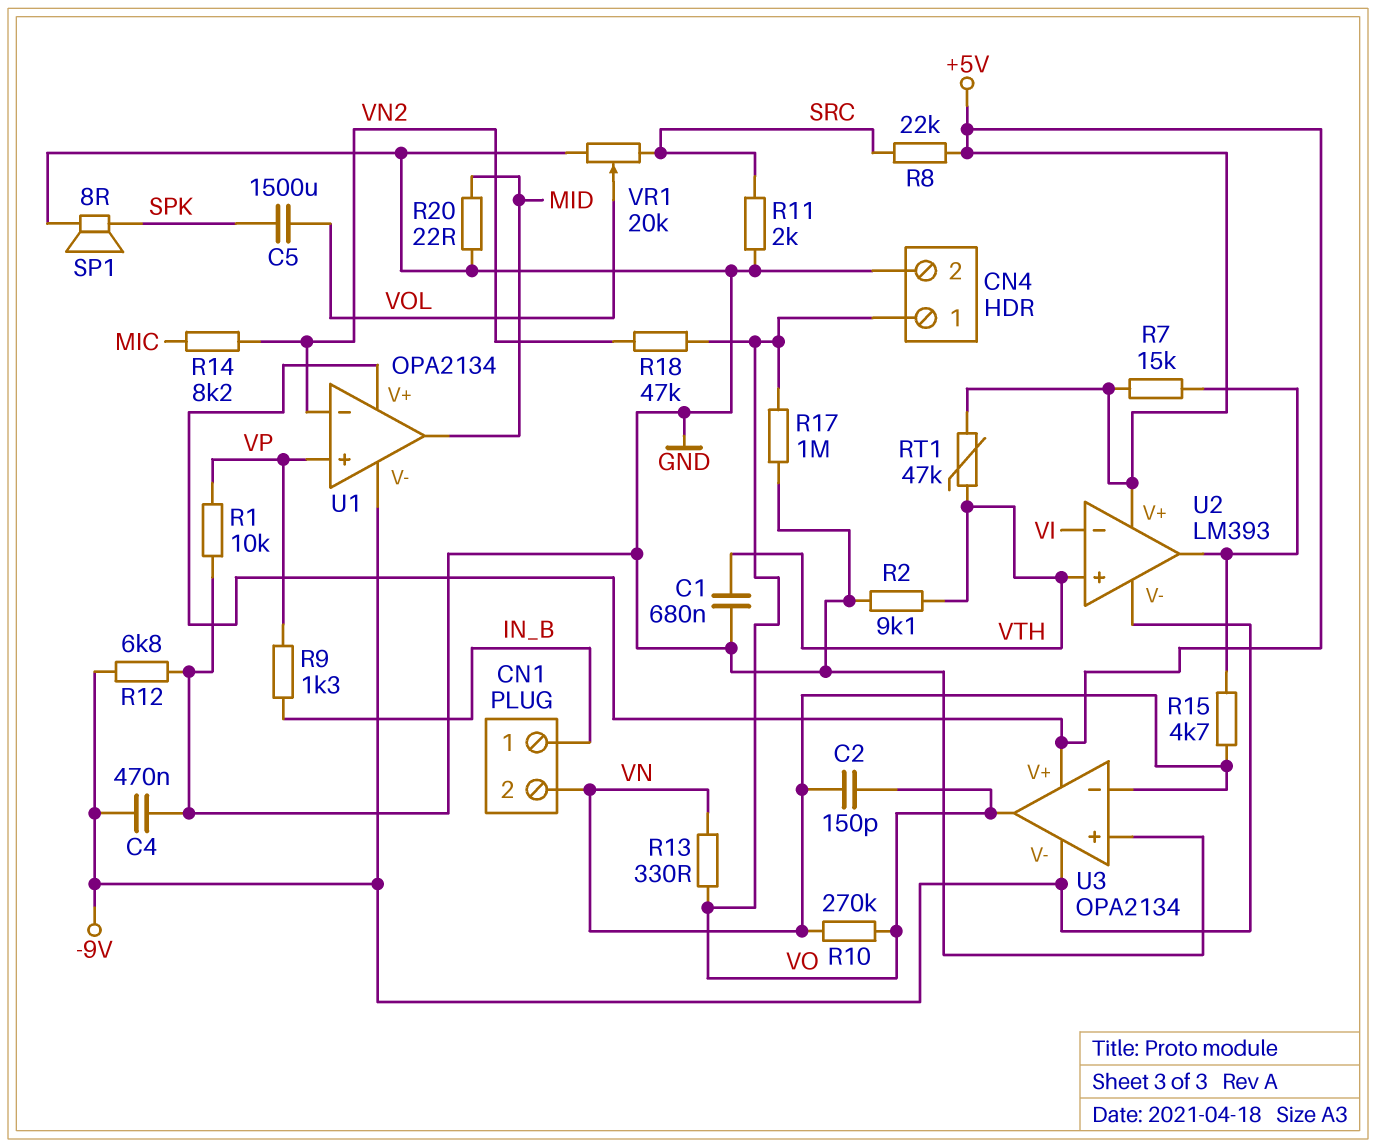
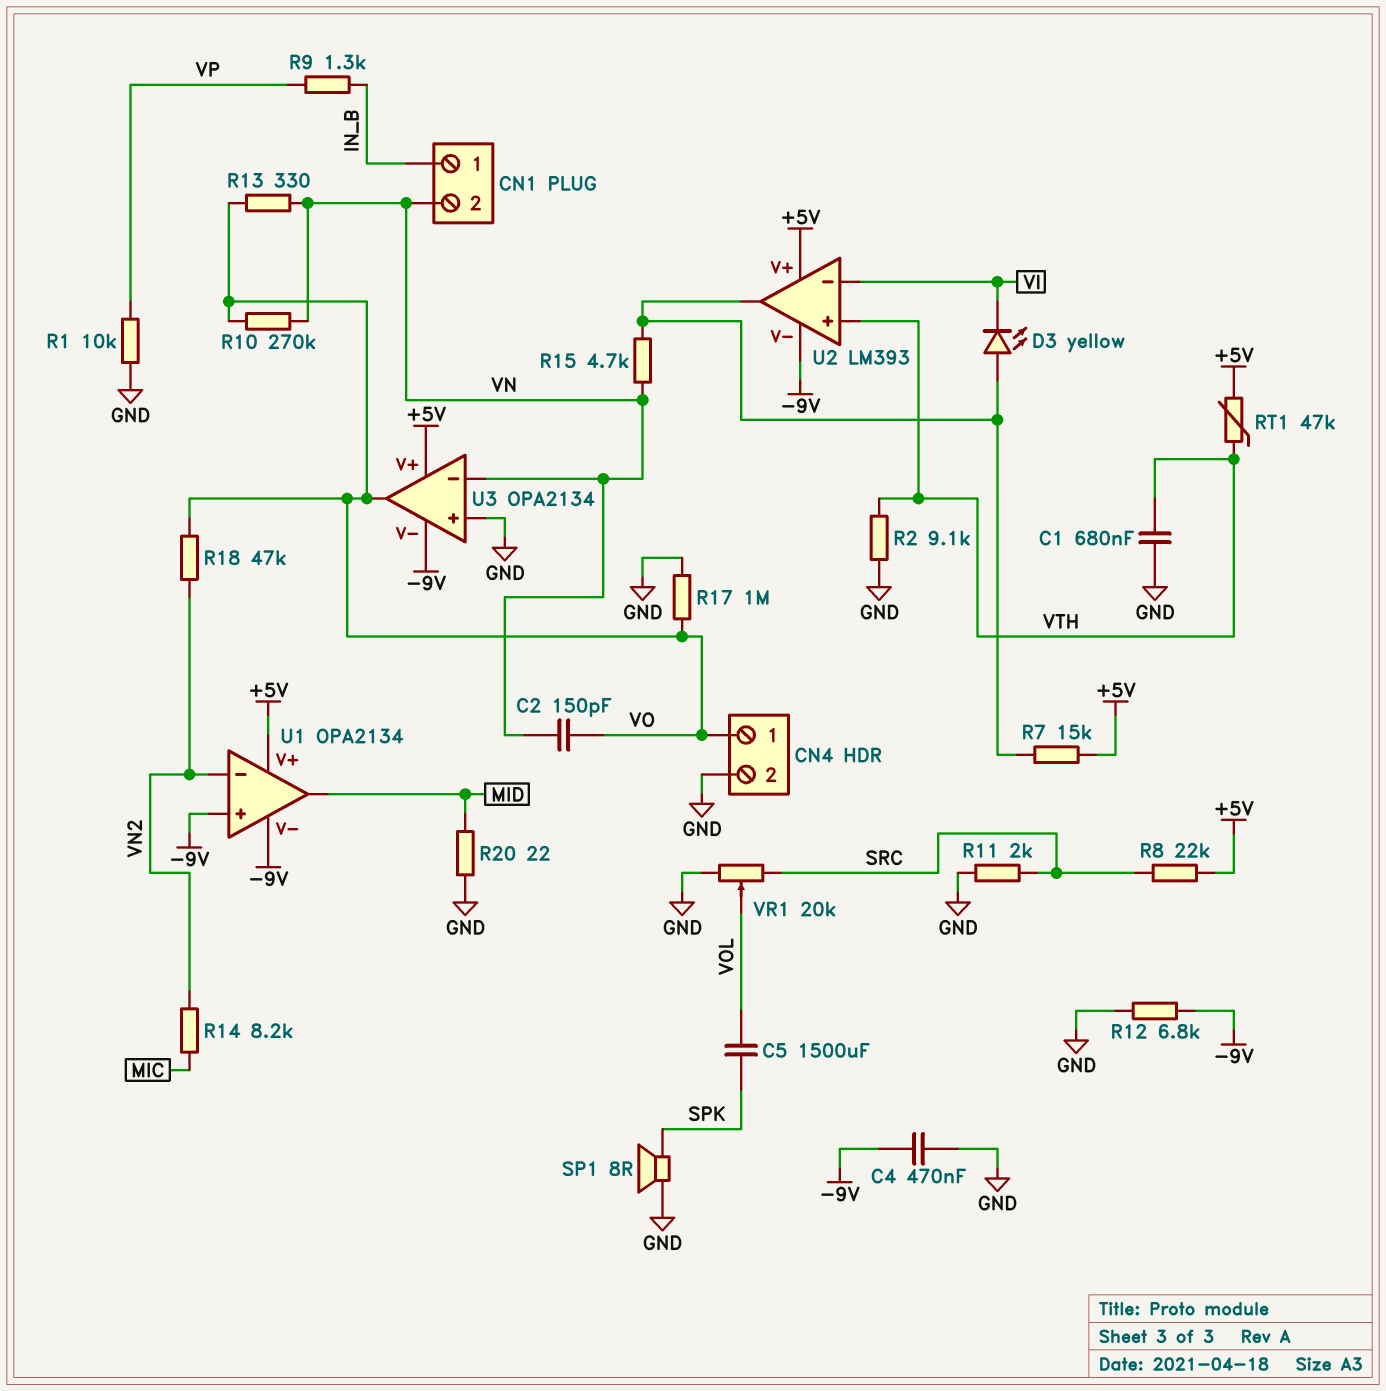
D3: none -> LED yellow (A U2/out, K VI)
U1 pin in+: VP -> -9V

